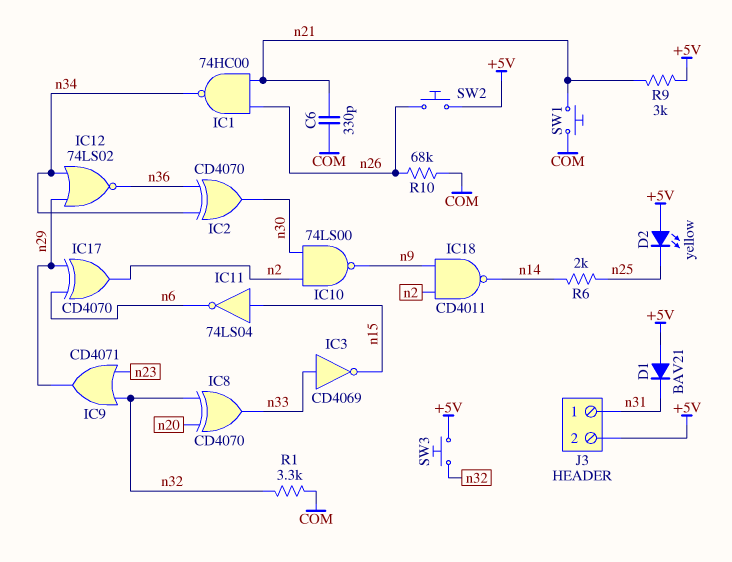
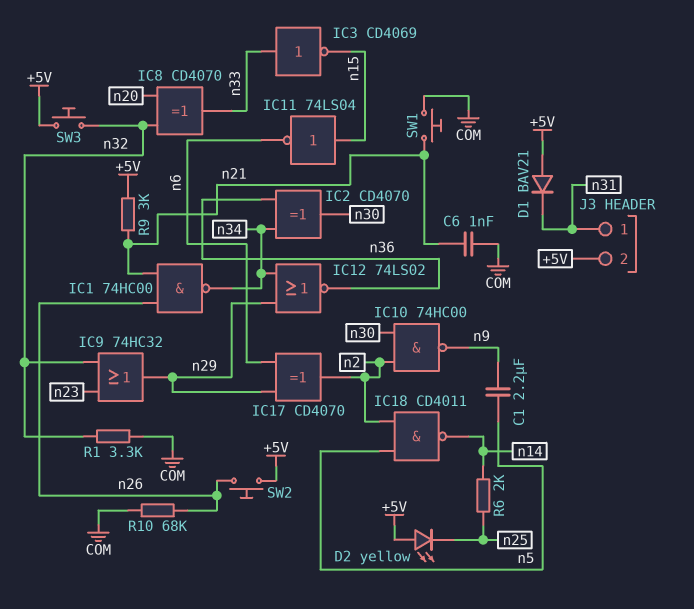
C1: none -> 2.2uF (n5, n9)
C6: 330pF (COM, n21) -> 1nF (COM, n21)
IC9: OR CD4071 (in n23, in n32, out n29) -> OR 74HC32 (in n23, in n32, out n29)
IC10: NAND 74LS00 (in n2, in n30, out n9) -> NAND 74HC00 (in n2, in n30, out n9)
IC18: NAND CD4011 (in n2, in n9, out n14) -> NAND CD4011 (in n2, in n5, out n14)

